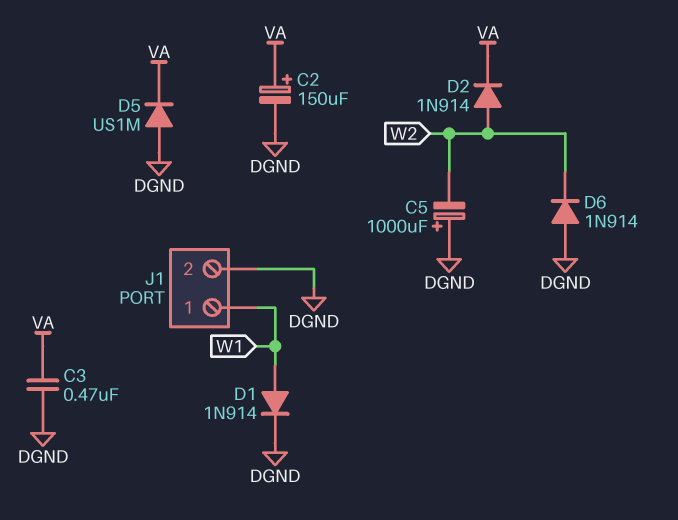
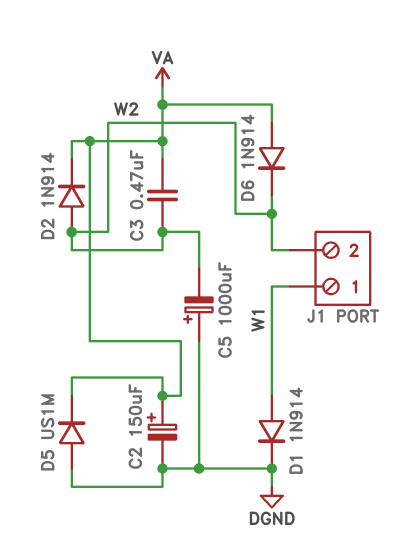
C3: 470nF (DGND, VA) -> 470nF (VA, W2)
D6: diode 1N914 (A DGND, K W2) -> diode 1N914 (A VA, K W2)
J1 pin 2: DGND -> W2

